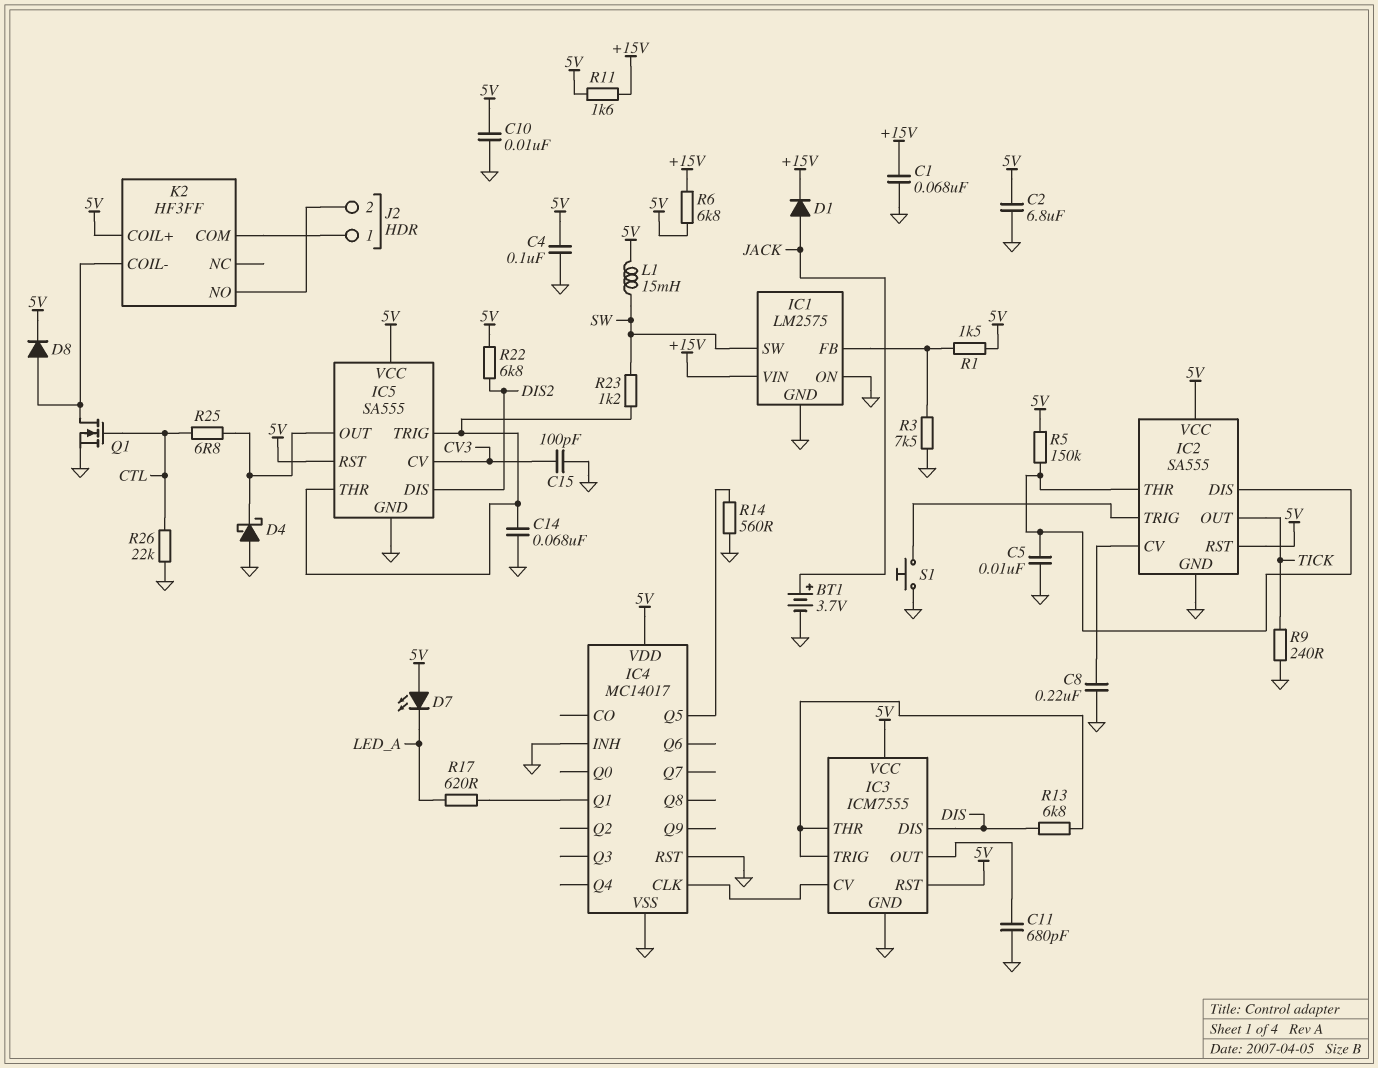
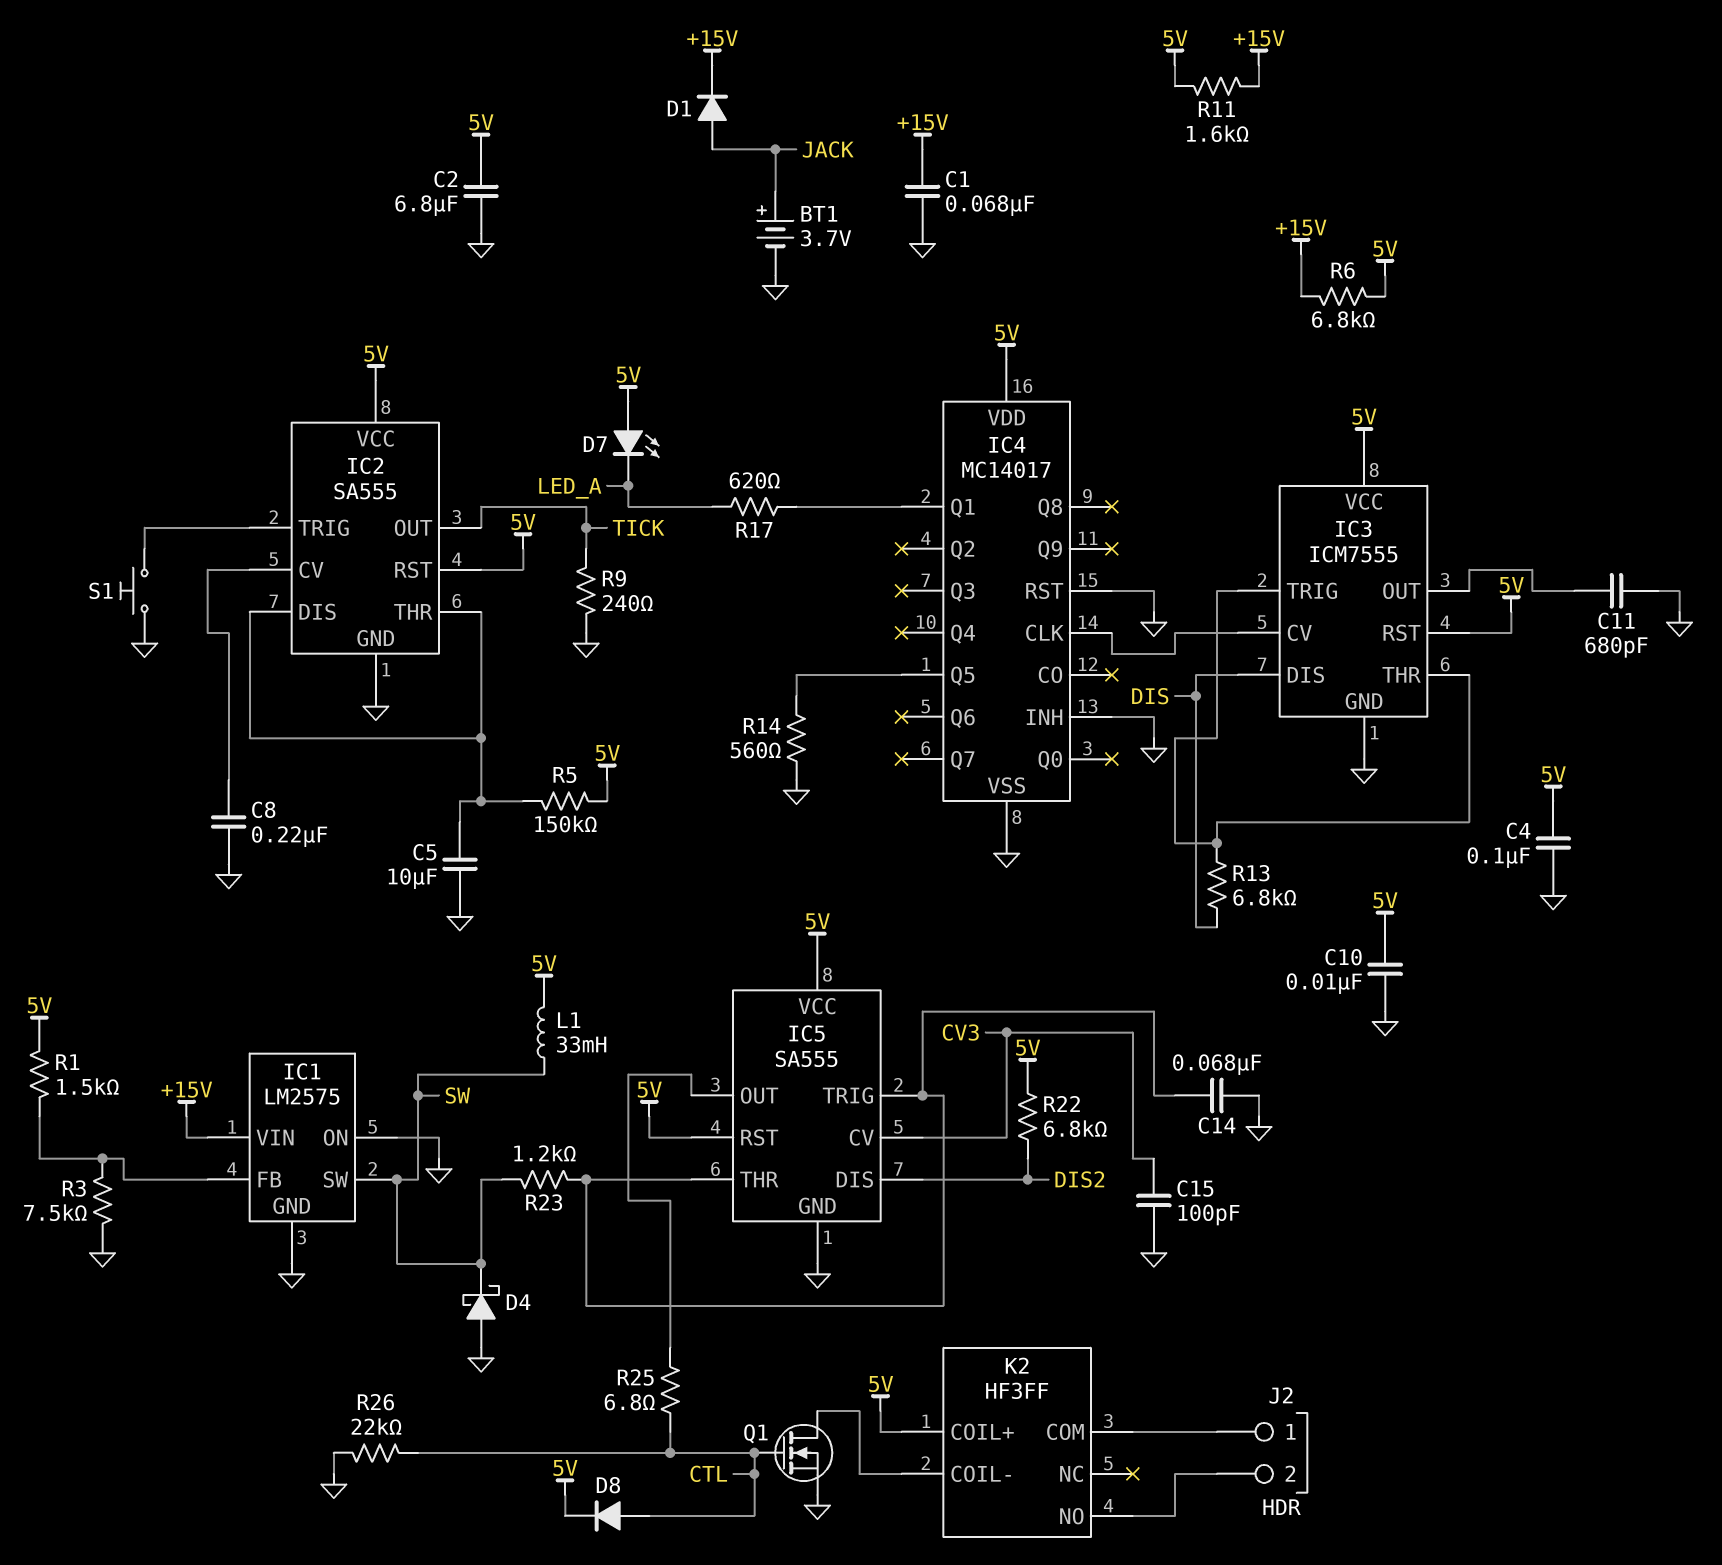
C5: 10nF (GND, IC2/DIS) -> 10uF (GND, IC2/DIS)
D4: schottky (A GND, K IC5/OUT) -> schottky (A GND, K SW)
D8: diode (A K2/COIL-, K 5V) -> diode (A CTL, K 5V)
L1: 15mH (5V, SW) -> 33mH (5V, SW)

